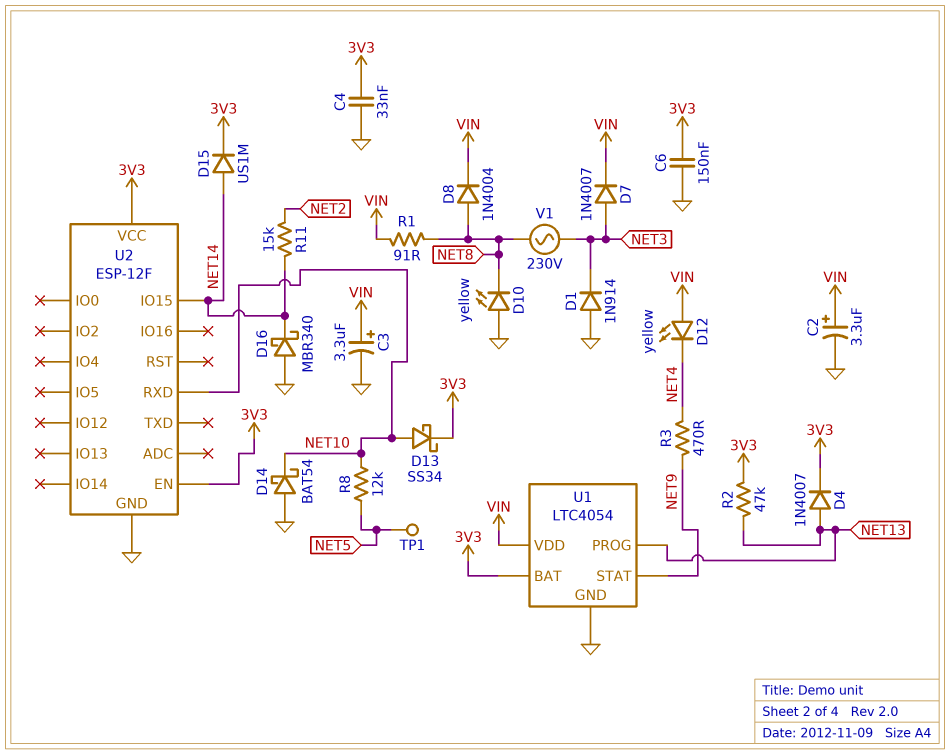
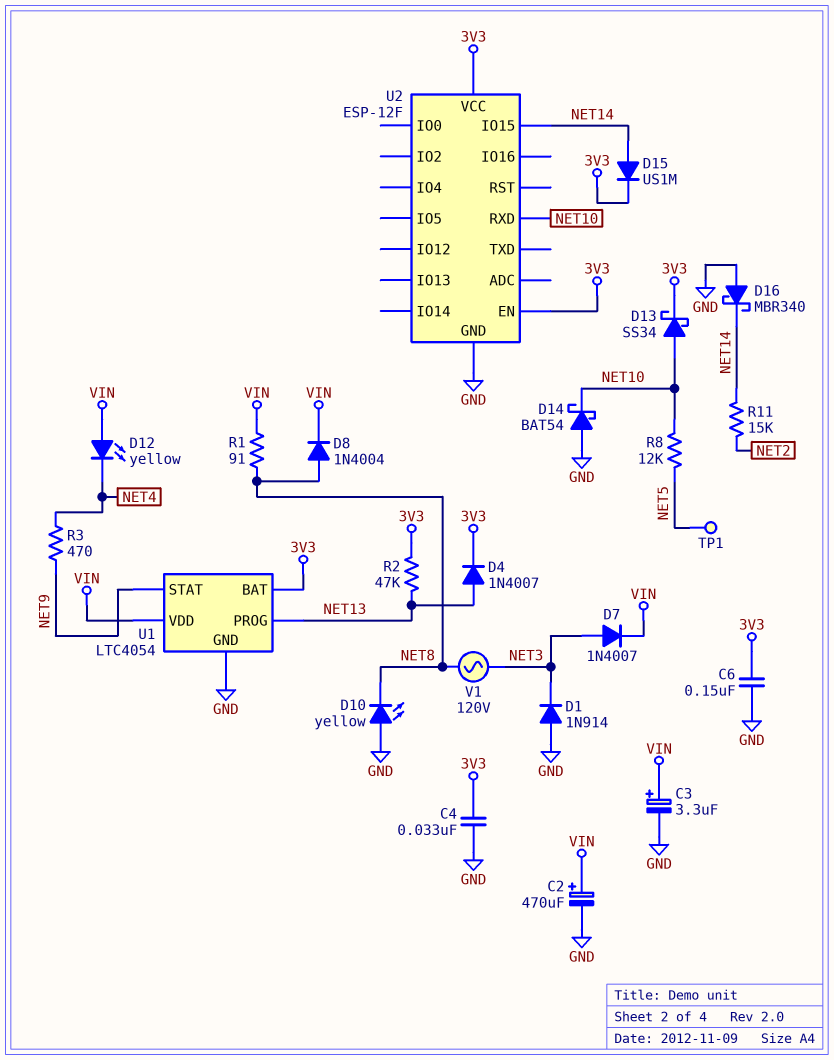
C2: 3.3uF (plus VIN, minus GND) -> 470uF (plus VIN, minus GND)
V1: AC 230V (NET3, NET8) -> AC 120V (NET3, NET8)

